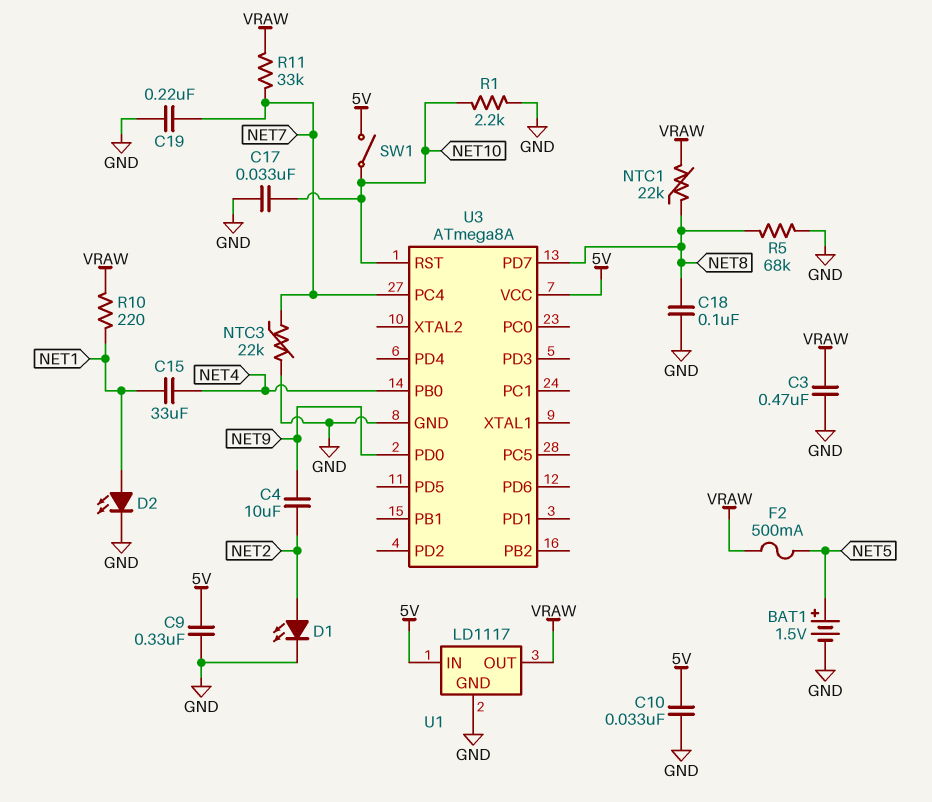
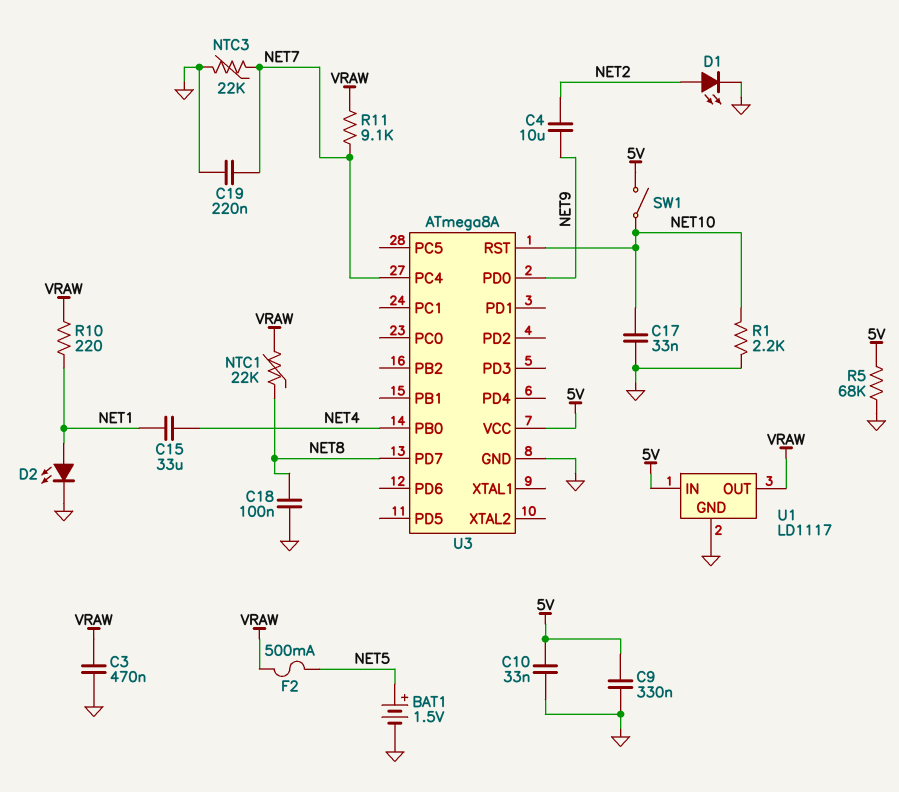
R5: 68k (GND, NET8) -> 68k (5V, GND)
R11: 33k (NET7, VRAW) -> 9.1k (NET7, VRAW)

